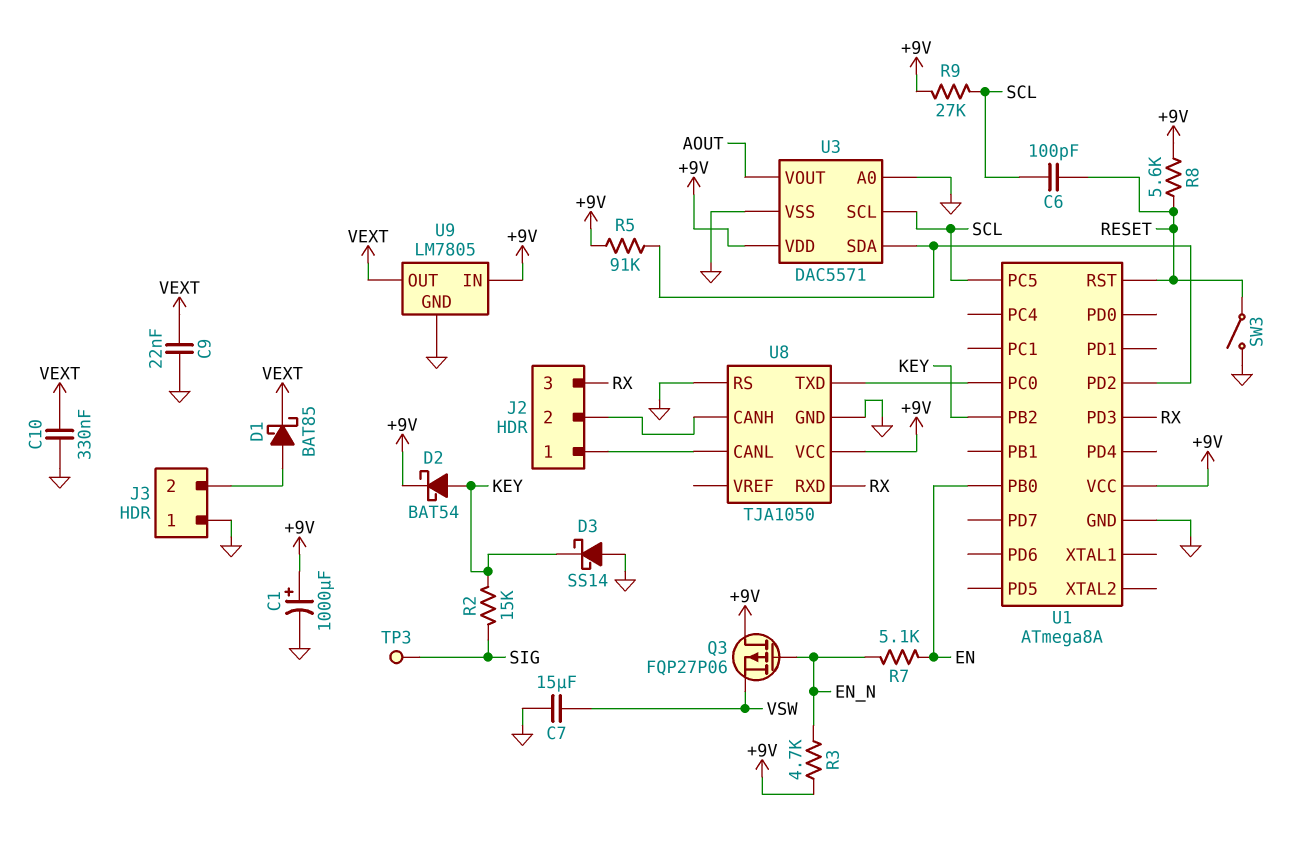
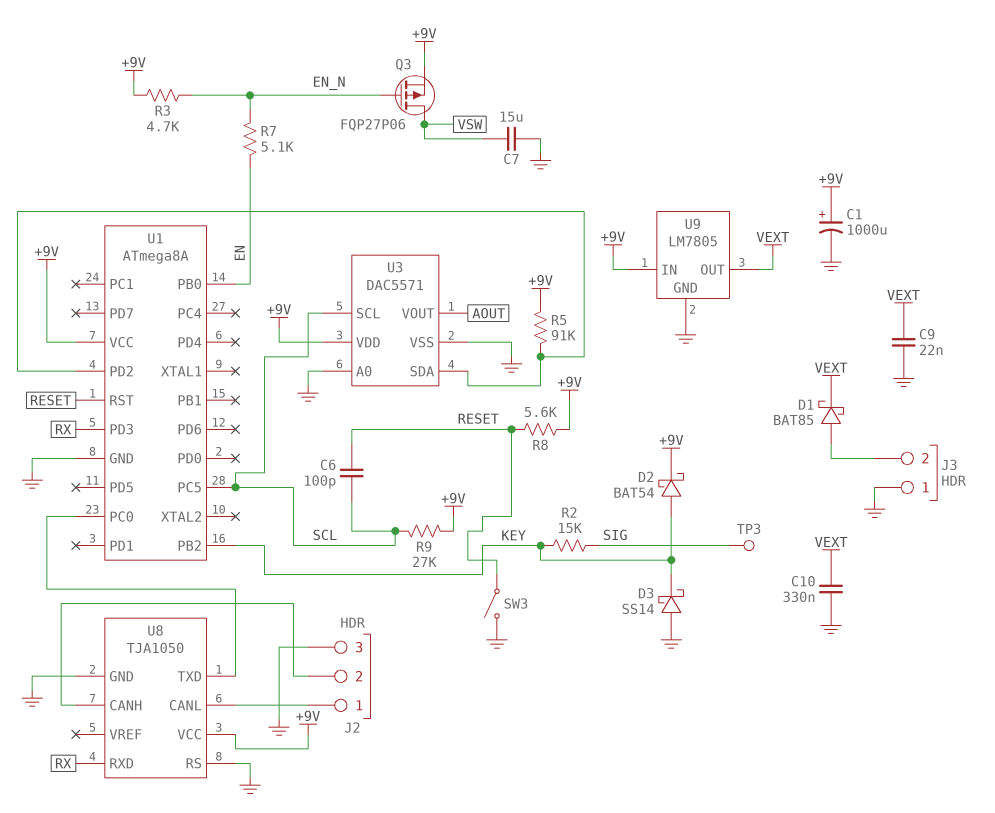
J2 pin 3: RX -> GND
Q3: PMOS FQP27P06 (G EN_N, D +9V, S VSW) -> PMOS FQP27P06 (G EN_N, D VSW, S +9V)

